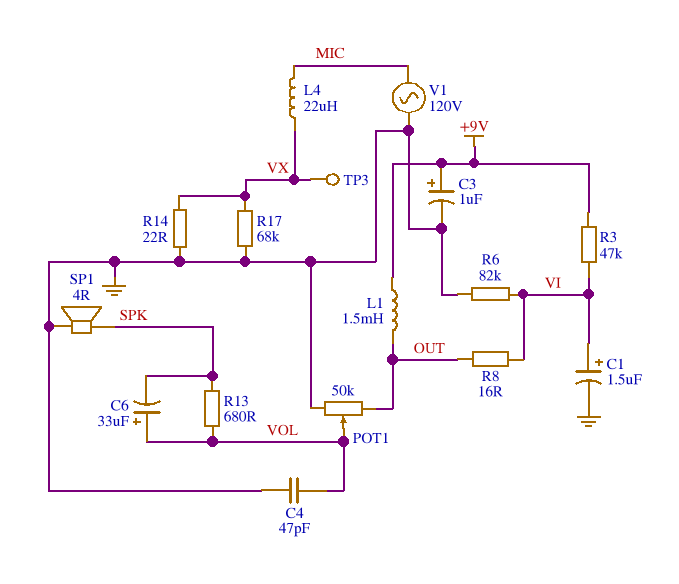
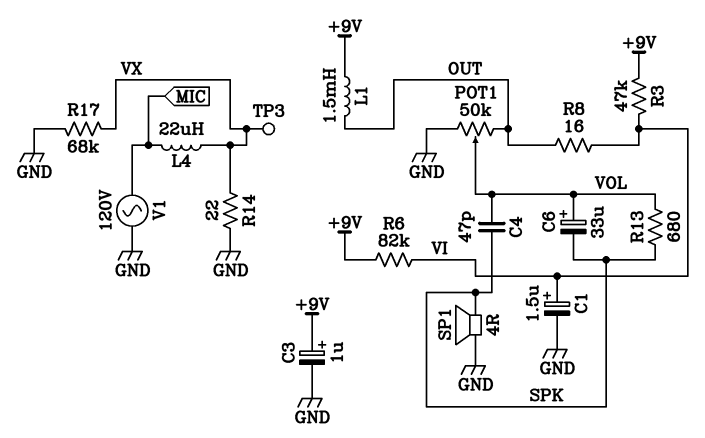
C4: 47pF (GND, VOL) -> 47pF (SPK, VOL)
R6: 82k (GND, VI) -> 82k (+9V, VI)

